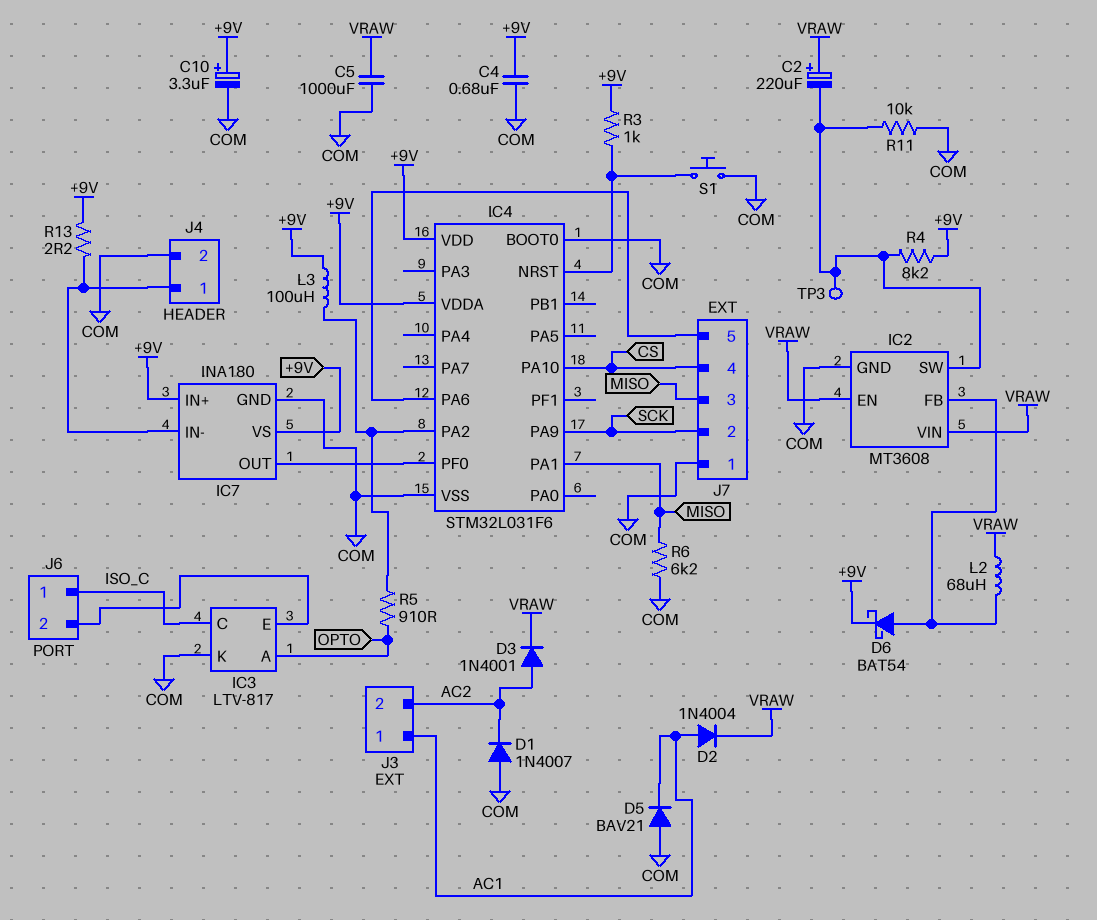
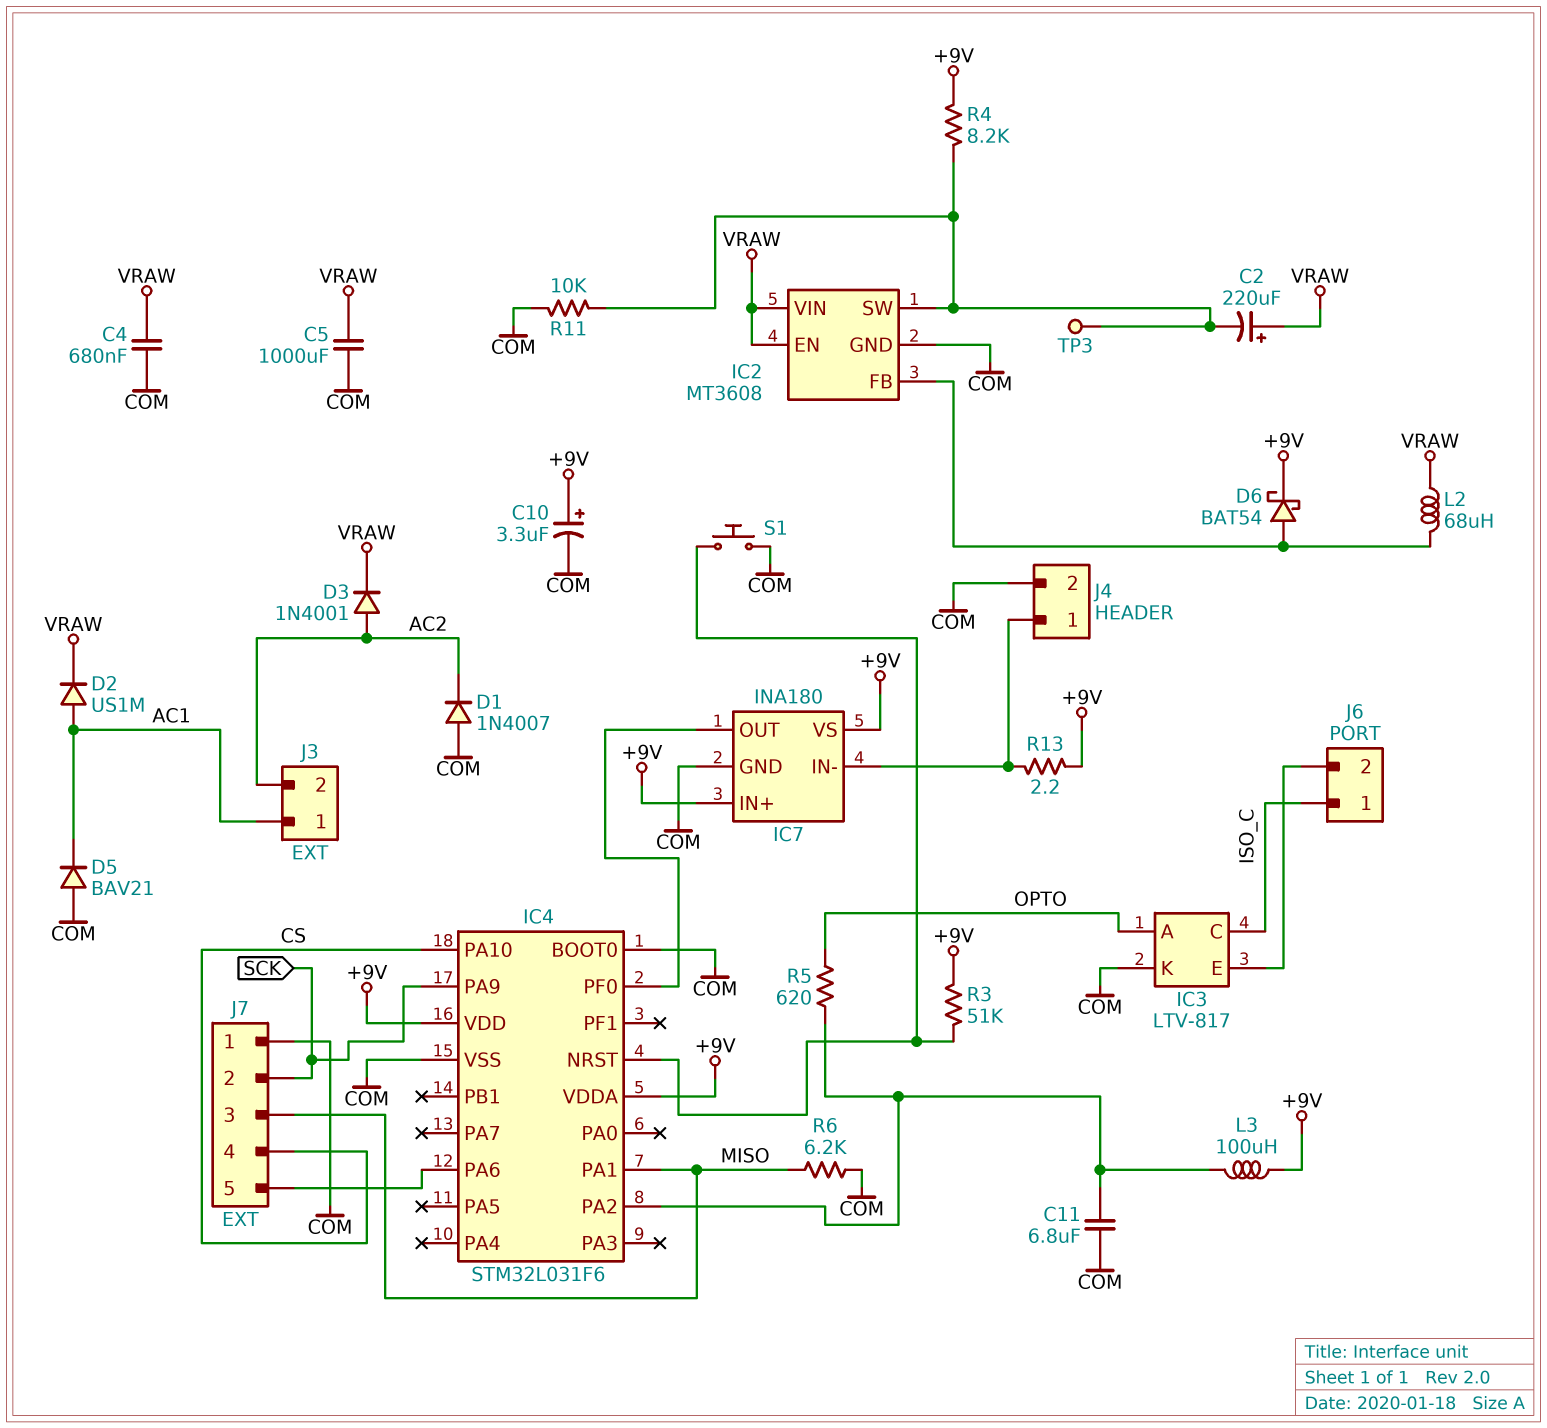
C4: 680nF (+9V, COM) -> 680nF (COM, VRAW)
C11: none -> 6.8uF (COM, IC4/PA2)
D2: diode 1N4004 (A AC1, K VRAW) -> diode US1M (A AC1, K VRAW)
R3: 1k (+9V, IC4/NRST) -> 51k (+9V, IC4/NRST)
R5: 910 (IC4/PA2, OPTO) -> 620 (IC4/PA2, OPTO)

